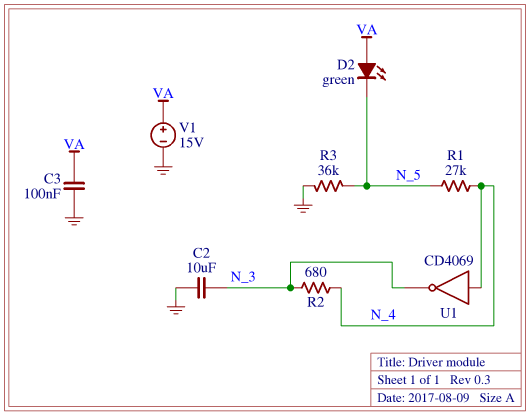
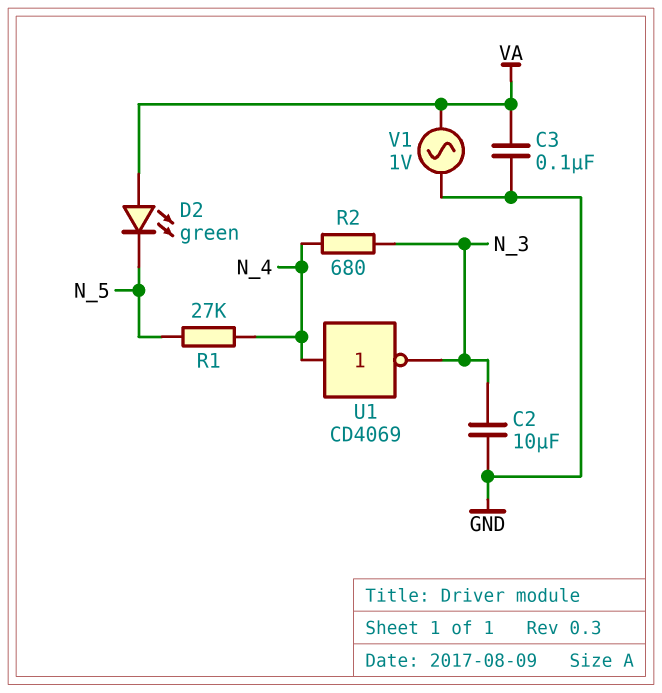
R3: 36k (GND, N_5) -> none
V1: 15V (plus VA, minus GND) -> AC 1V (GND, VA)

